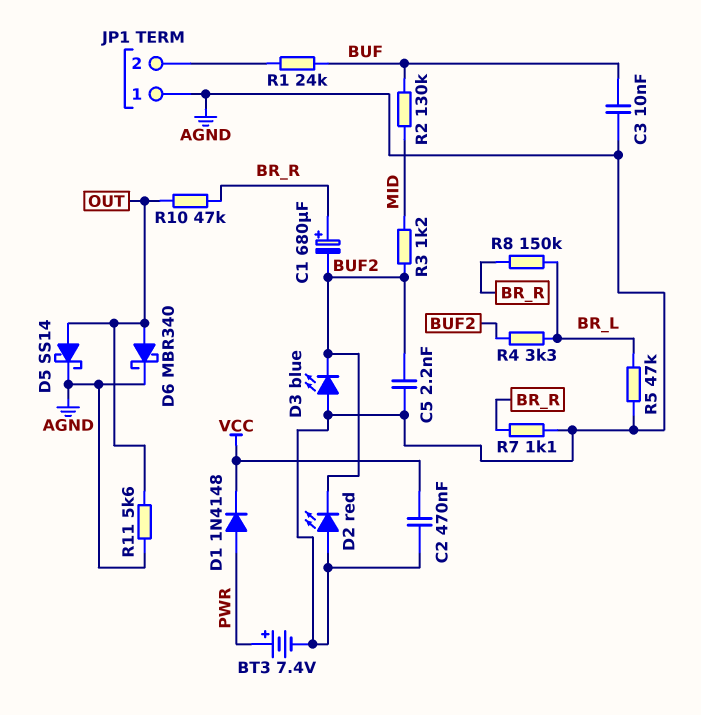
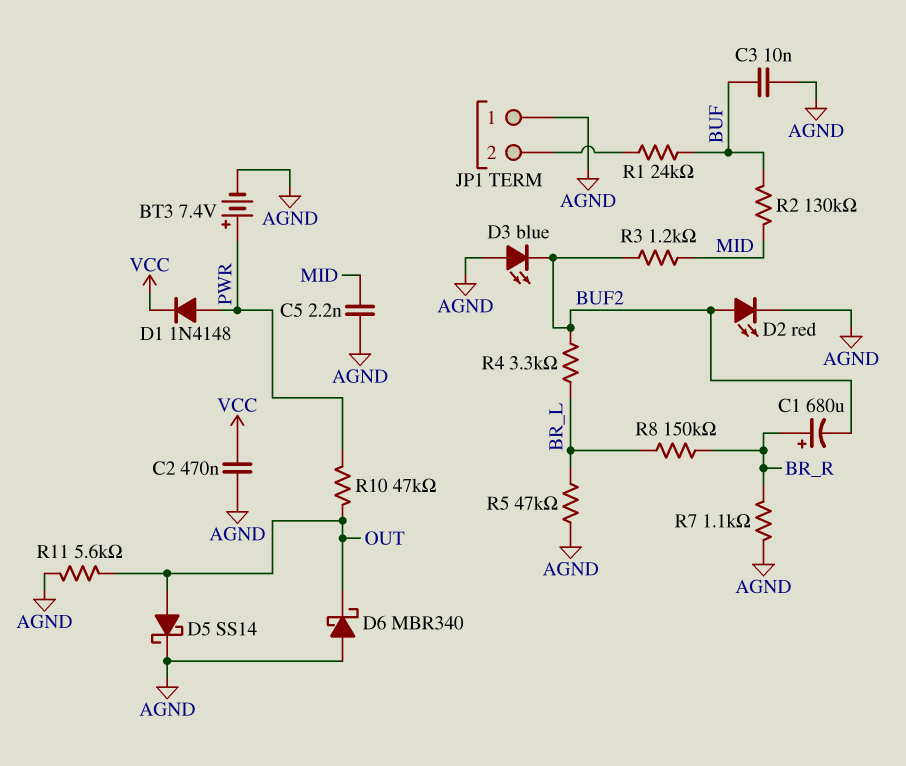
C5: 2.2nF (AGND, BUF2) -> 2.2nF (AGND, MID)
D2: LED red (A AGND, K BUF2) -> LED red (A BUF2, K AGND)
D6: schottky MBR340 (A OUT, K AGND) -> schottky MBR340 (A AGND, K OUT)
R10: 47k (BR_R, OUT) -> 47k (OUT, PWR)

